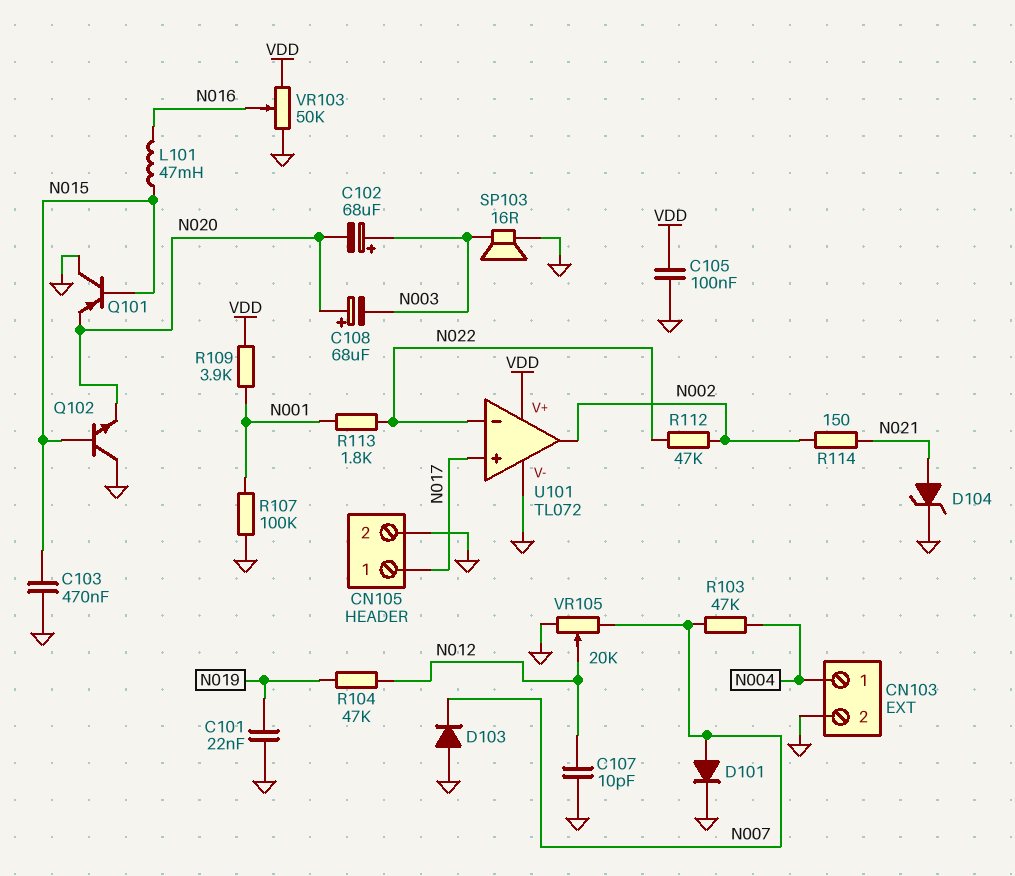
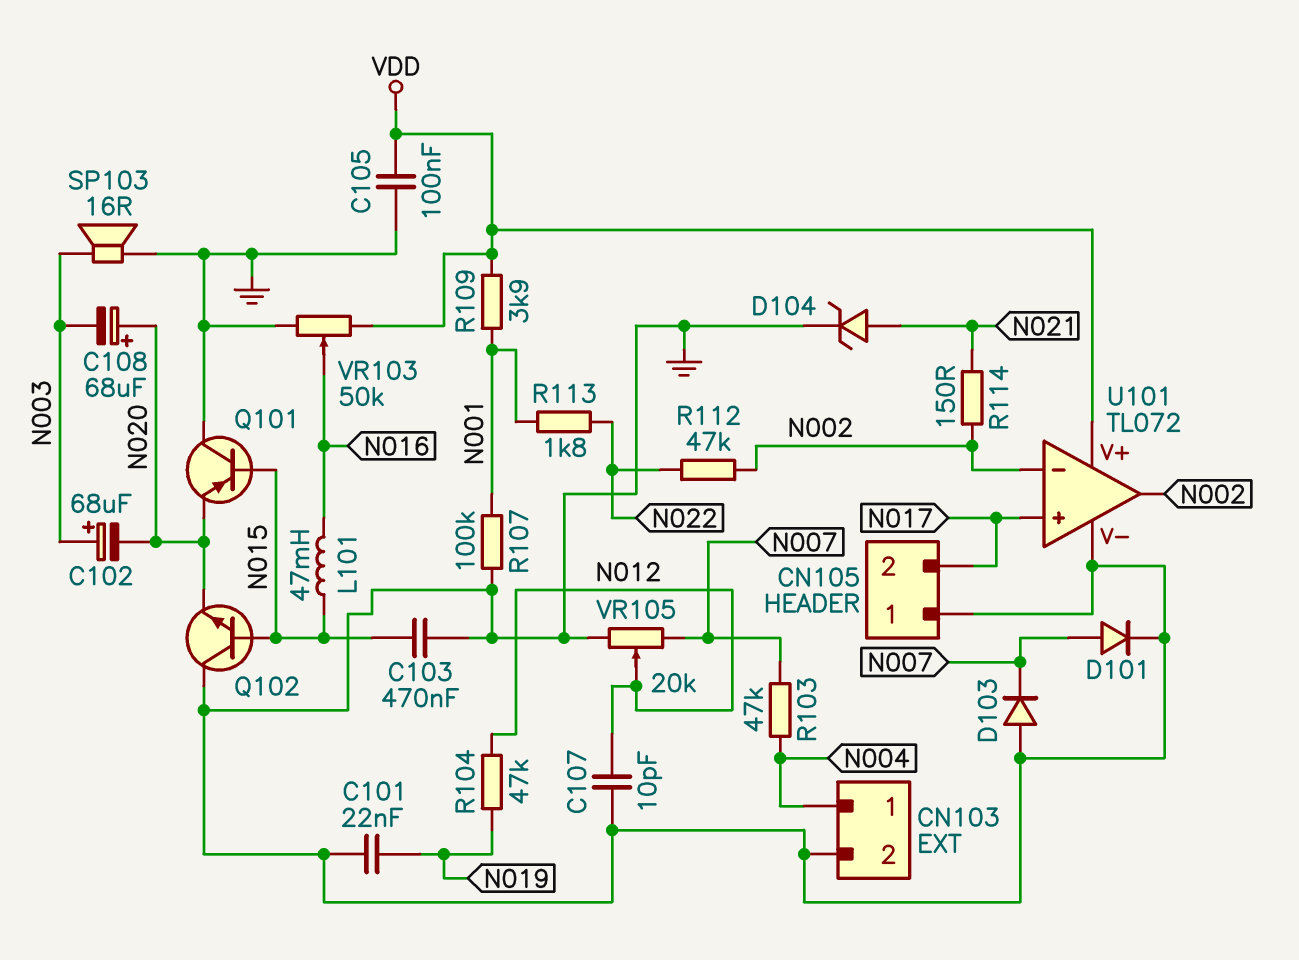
CN105 pin 1: N017 -> GND
CN105 pin 2: GND -> N017
U101 pin in-: N022 -> N002

